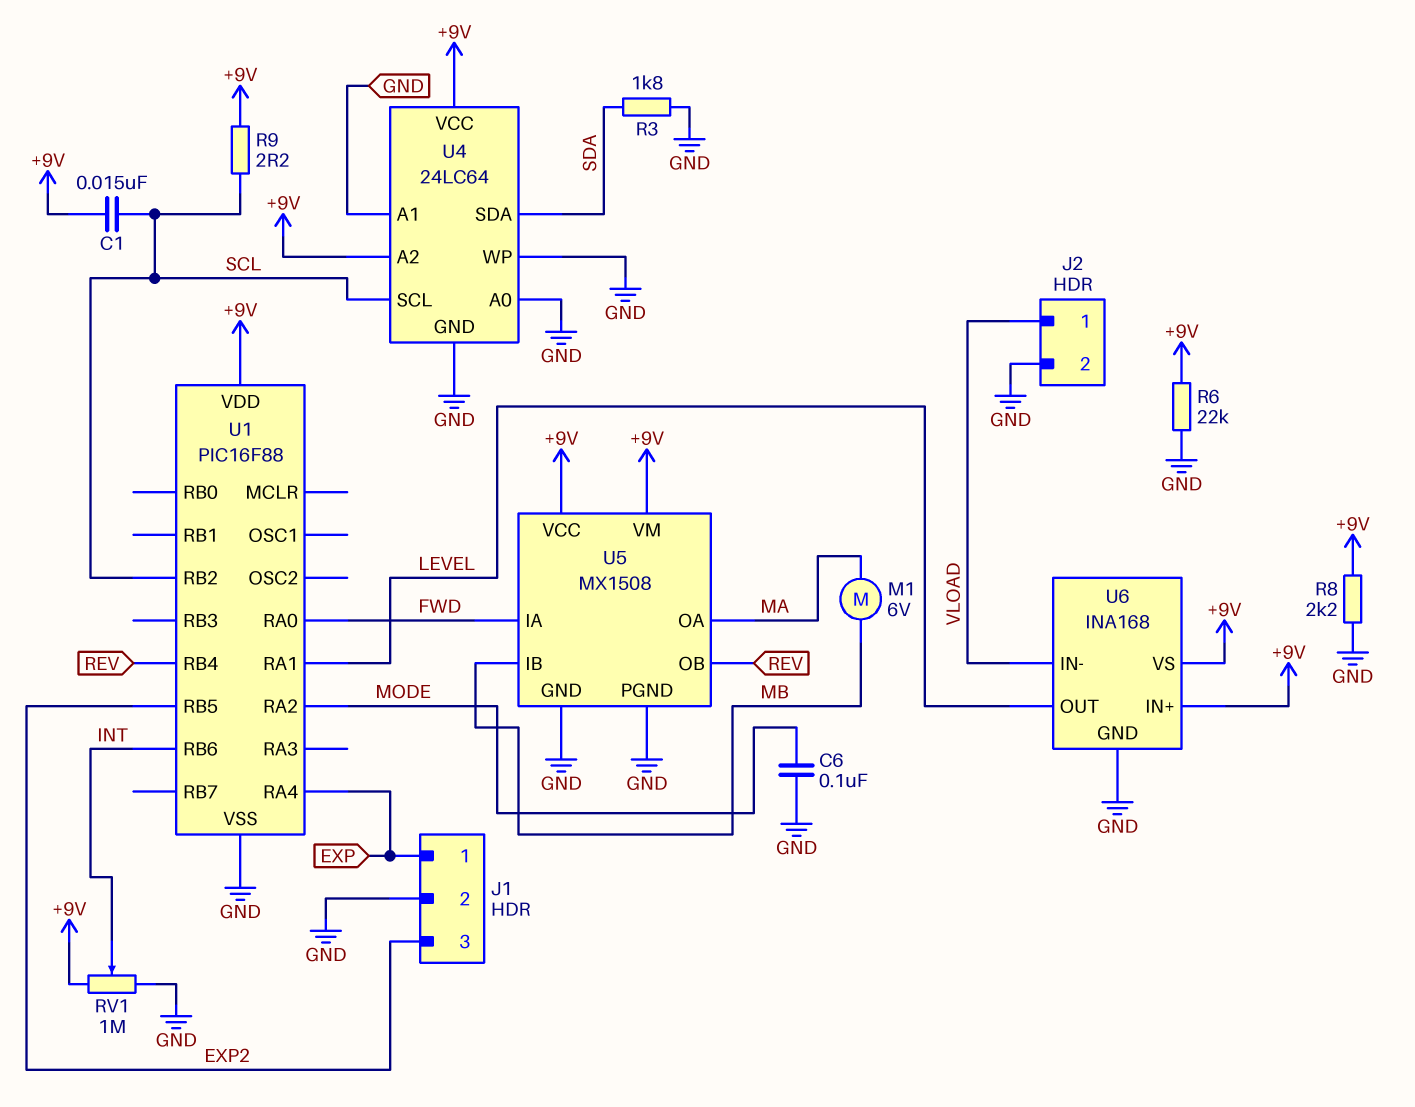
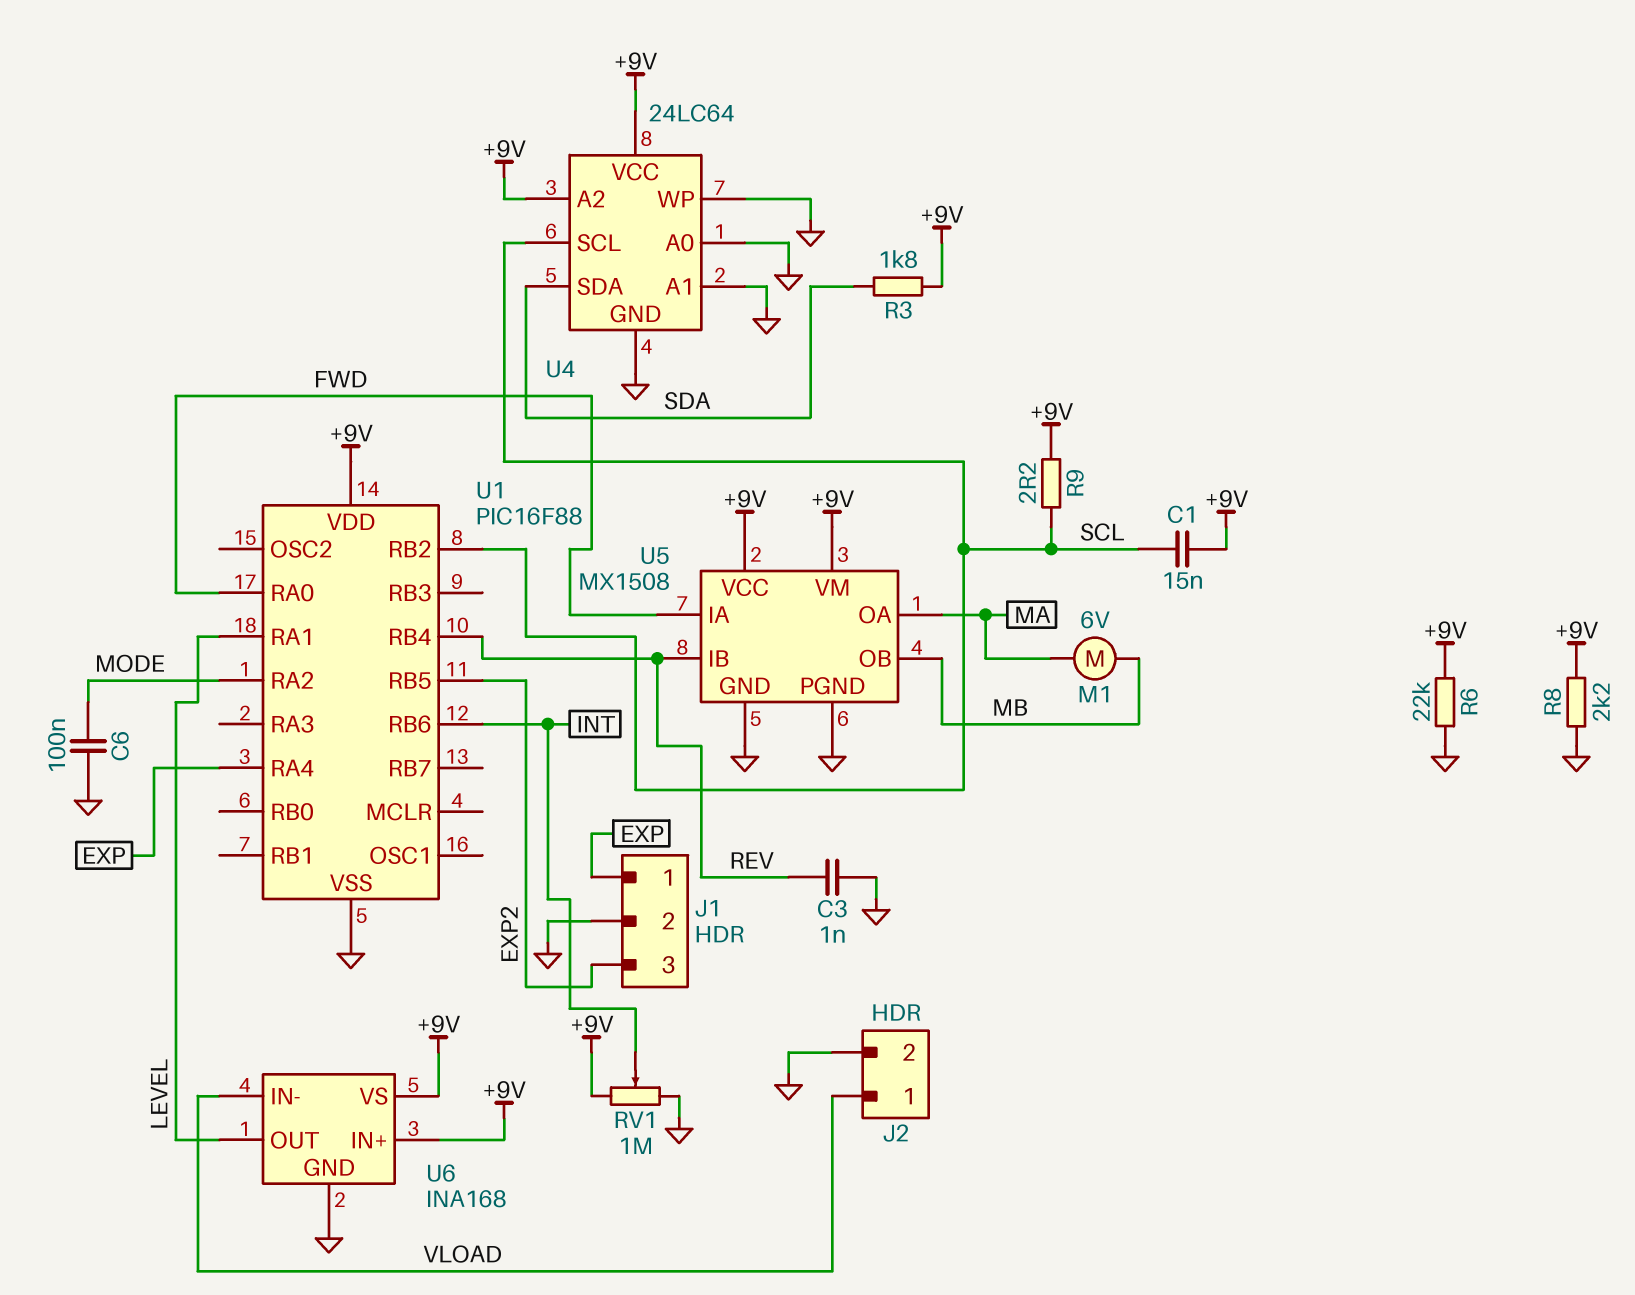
C3: none -> 1nF (GND, REV)
R3: 1.8k (GND, SDA) -> 1.8k (+9V, SDA)
U5 pin IB: MB -> REV
U5 pin OB: REV -> MB

